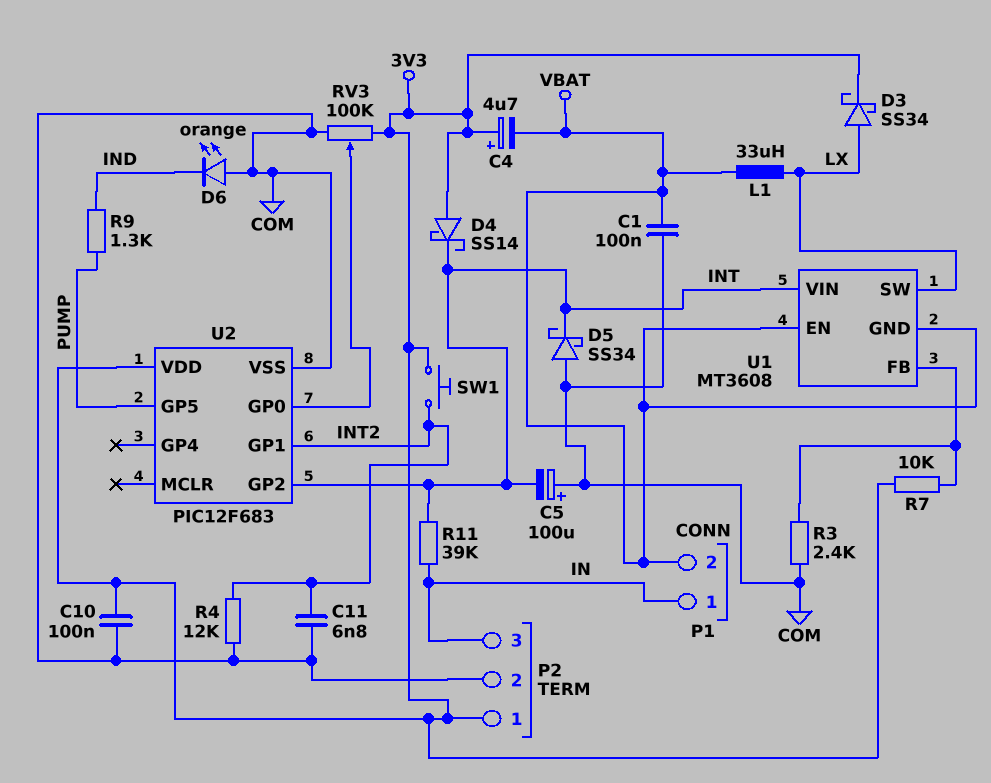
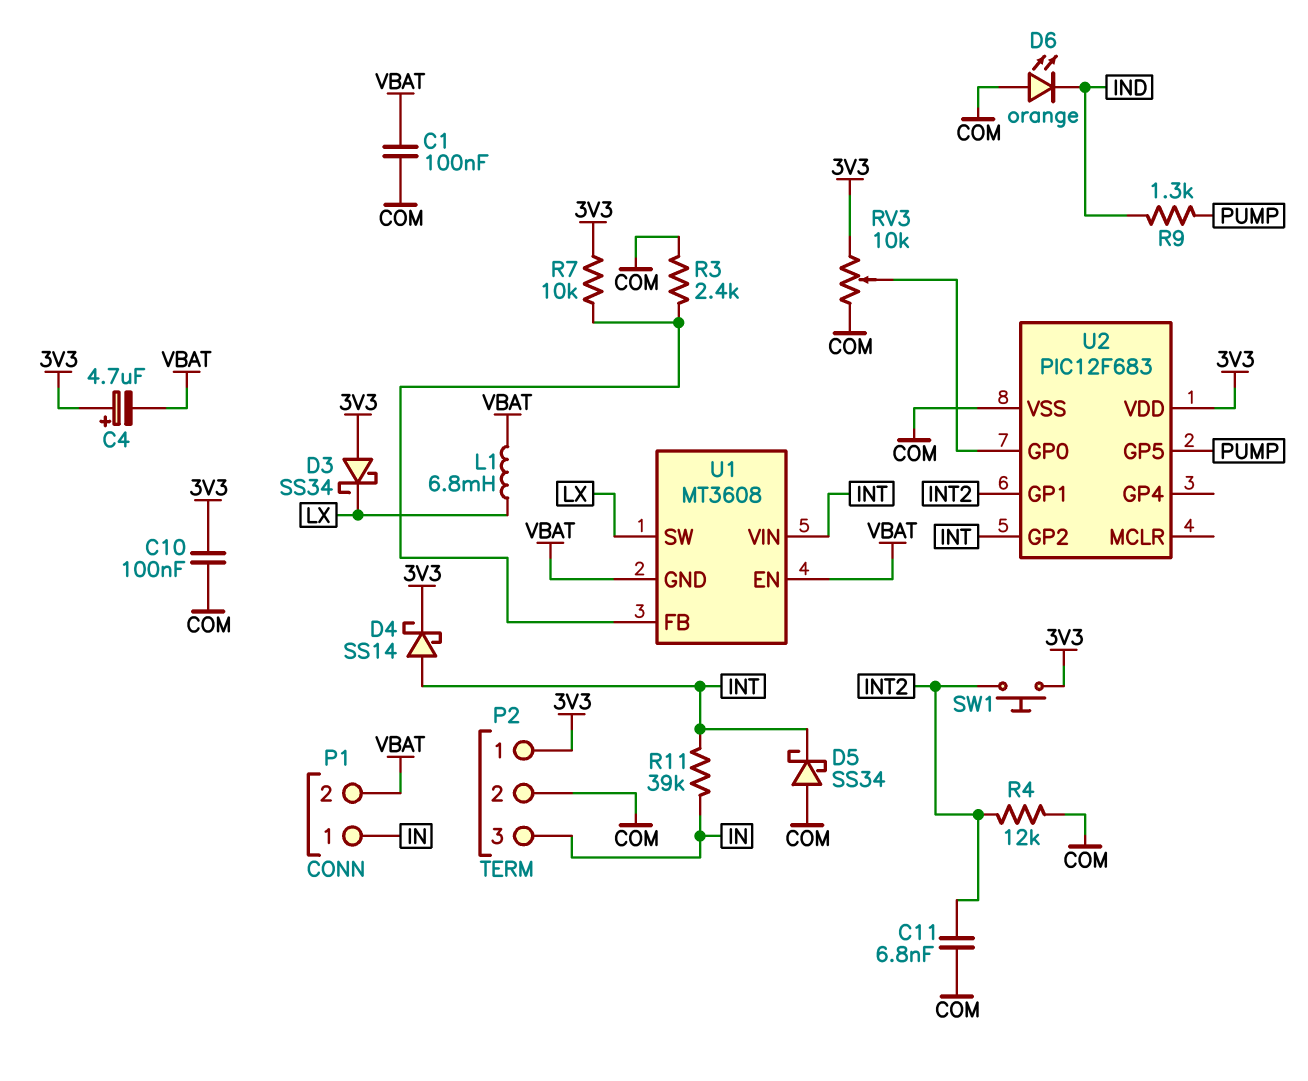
C5: 100uF (plus COM, minus INT) -> none
D3: schottky SS34 (A LX, K 3V3) -> schottky SS34 (A 3V3, K LX)
D4: schottky SS14 (A 3V3, K INT) -> schottky SS14 (A INT, K 3V3)
L1: 33uH (LX, VBAT) -> 6.8mH (LX, VBAT)
RV3: 100k (3V3, COM, wiper U2/GP0) -> 10k (3V3, COM, wiper U2/GP0)

